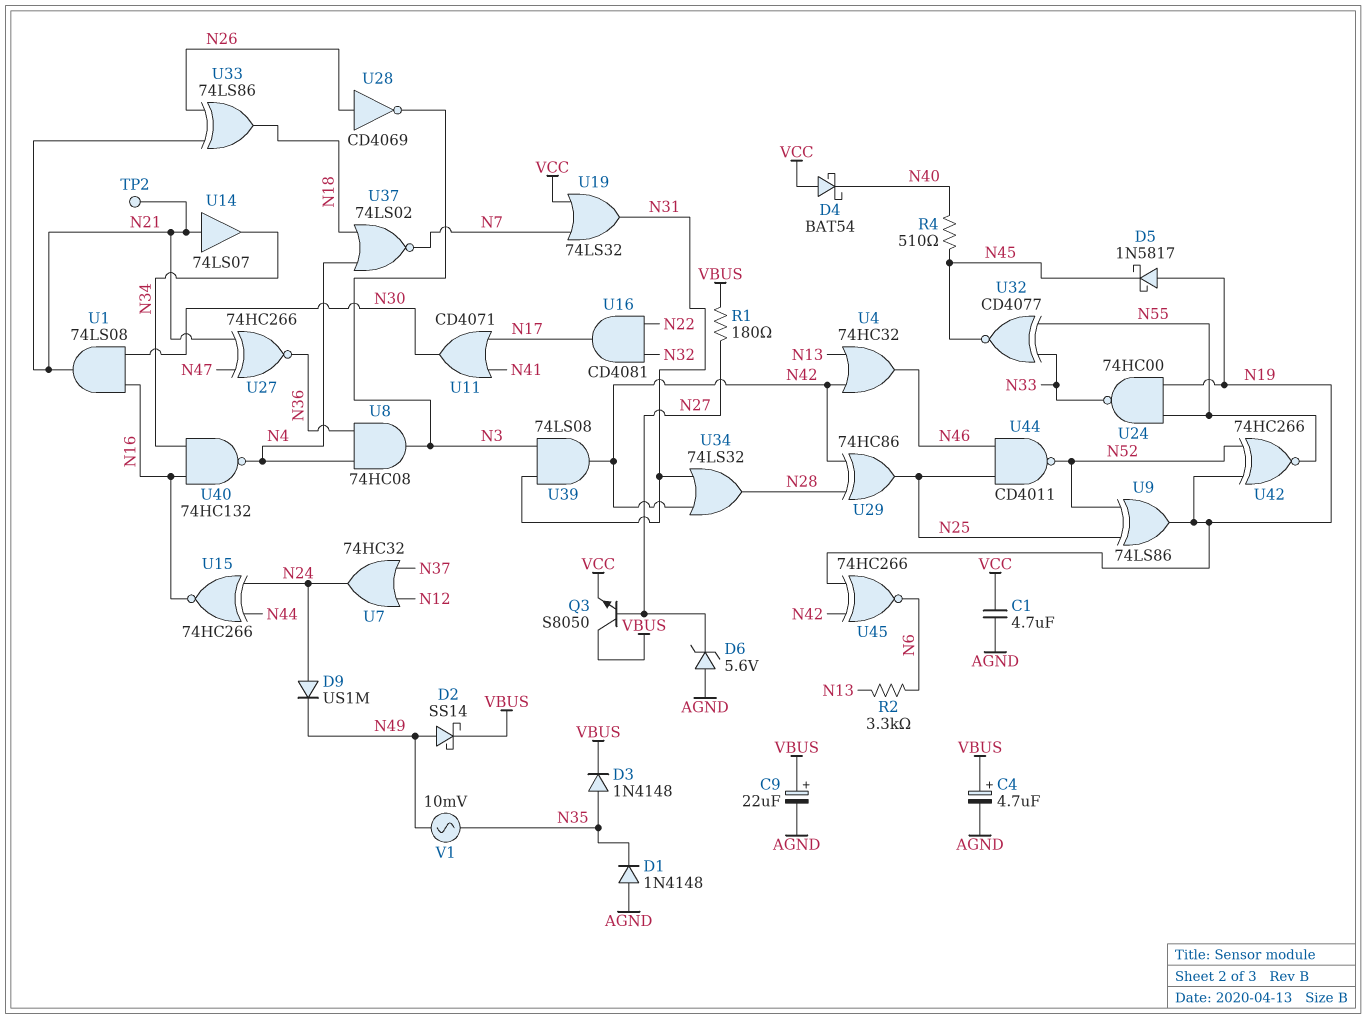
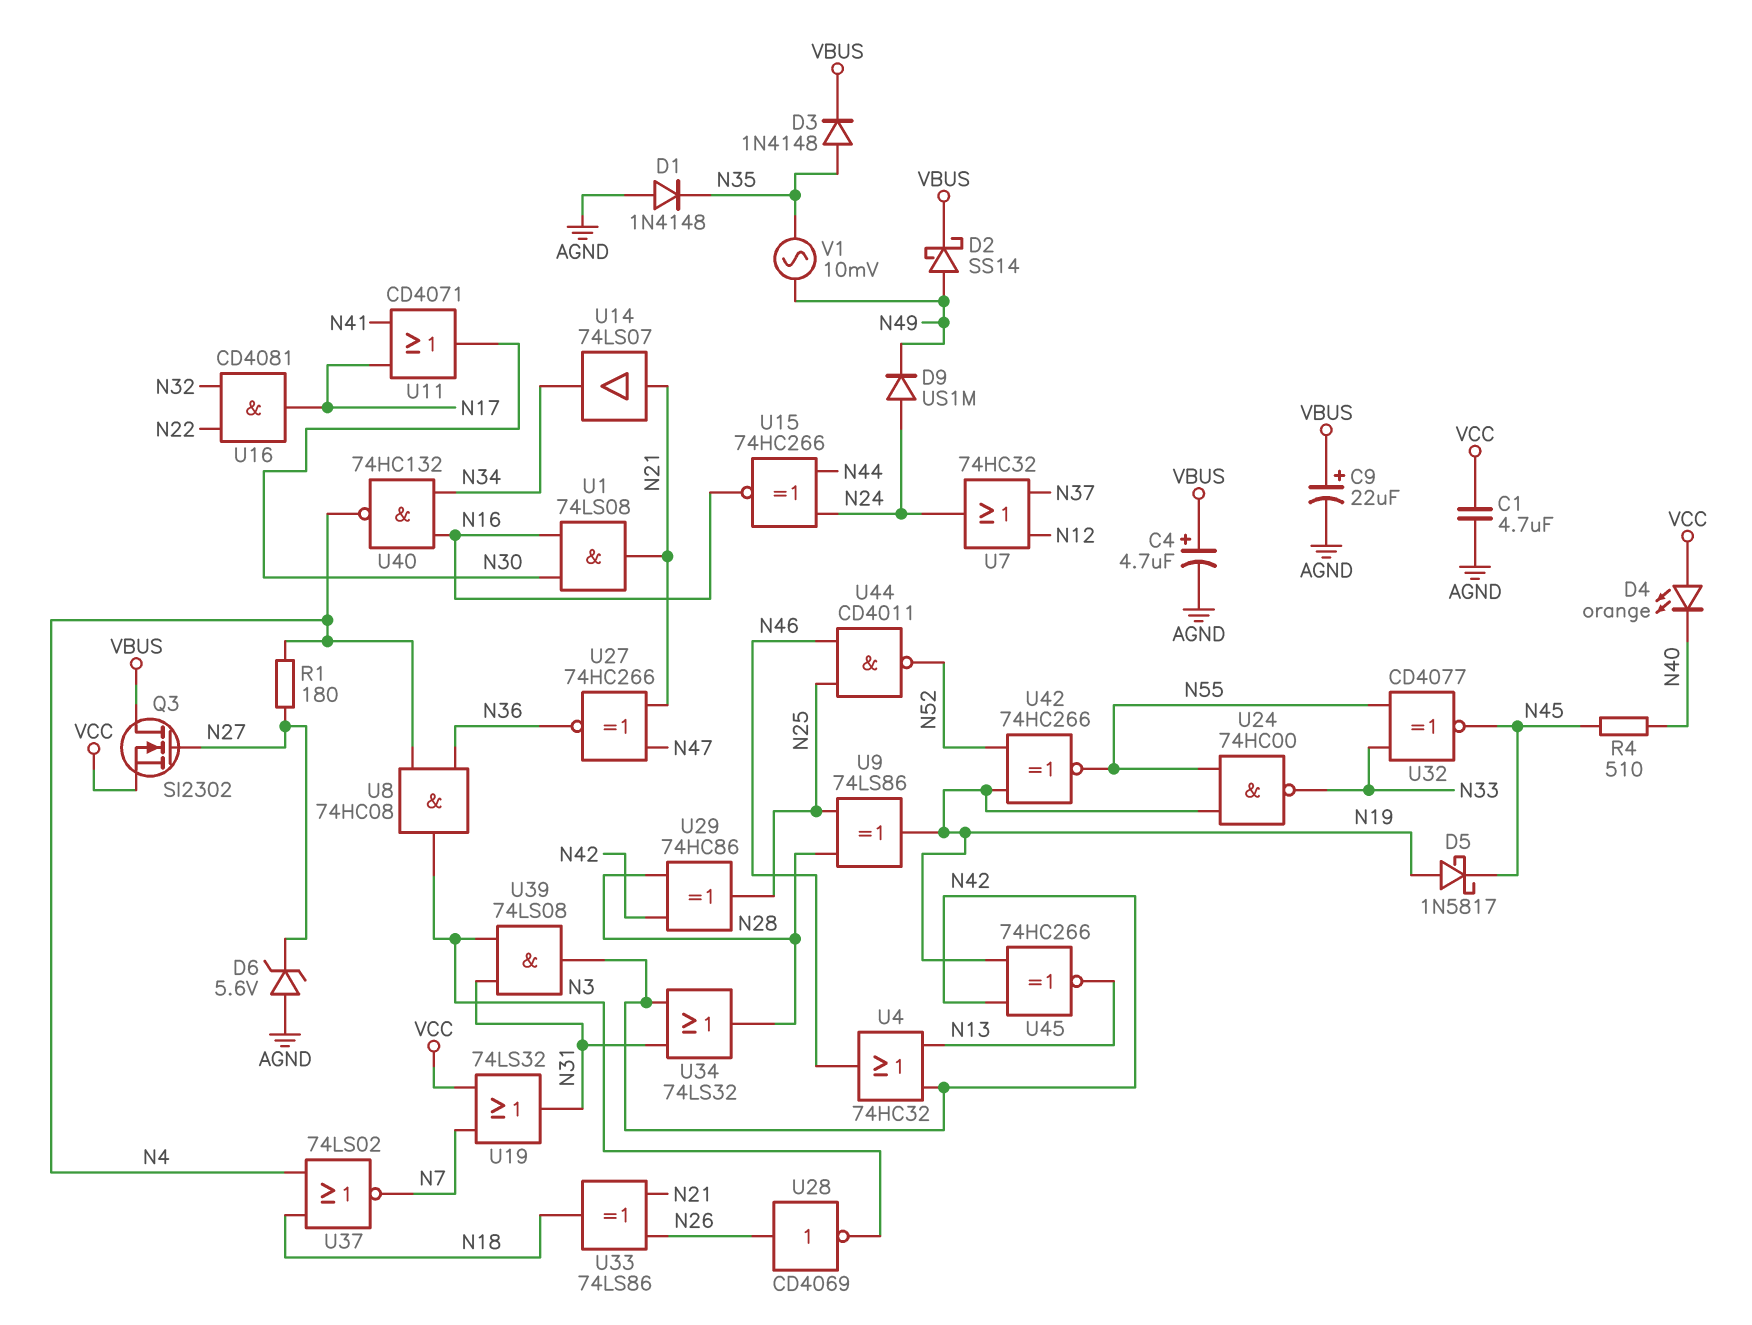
D4: schottky BAT54 (A VCC, K N40) -> LED orange (A VCC, K N40)
Q3: NPN S8050 (B N27, C VBUS, E VCC) -> NMOS SI2302 (G N27, D VBUS, S VCC)
R1: 180 (N27, VBUS) -> 180 (N4, N27)
R2: 3.3k (N6, N13) -> none
TP2: test point (N21) -> none
U9: XOR 74LS86 (in N25, in N52, out N19) -> XOR 74LS86 (in N25, in N28, out N19)
U45: XNOR 74HC266 (in N19, in N42, out N6) -> XNOR 74HC266 (in N19, in N42, out N13)

